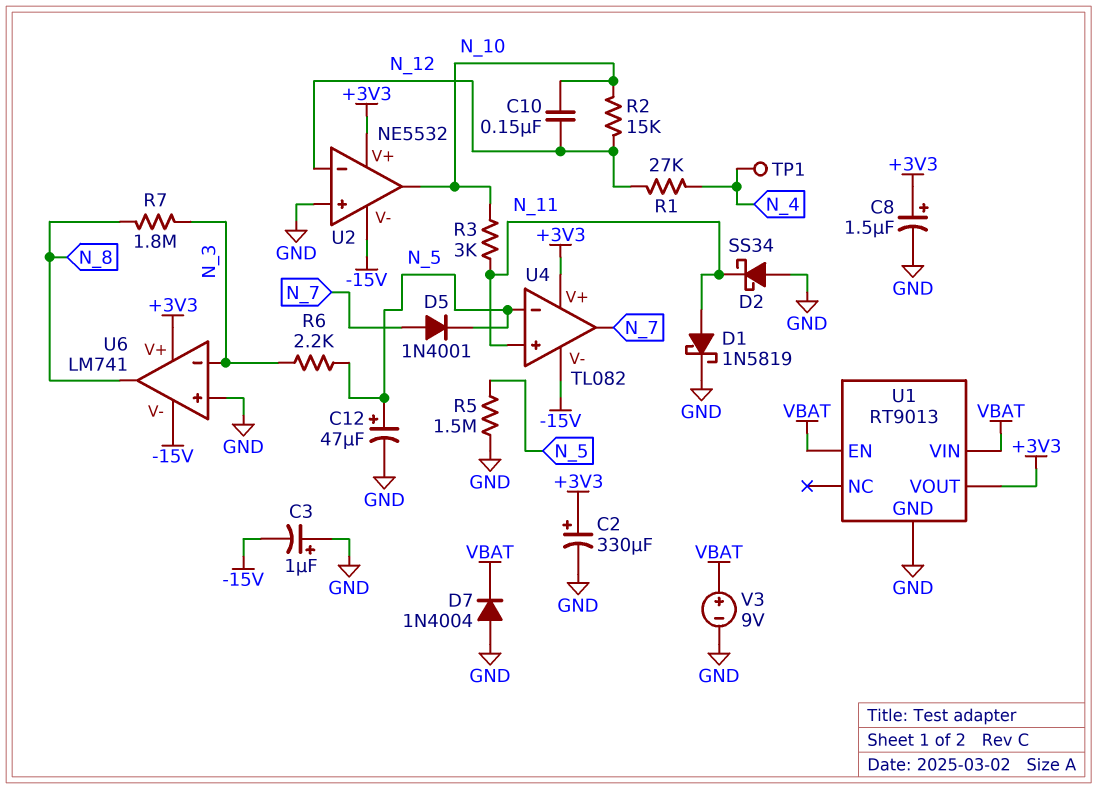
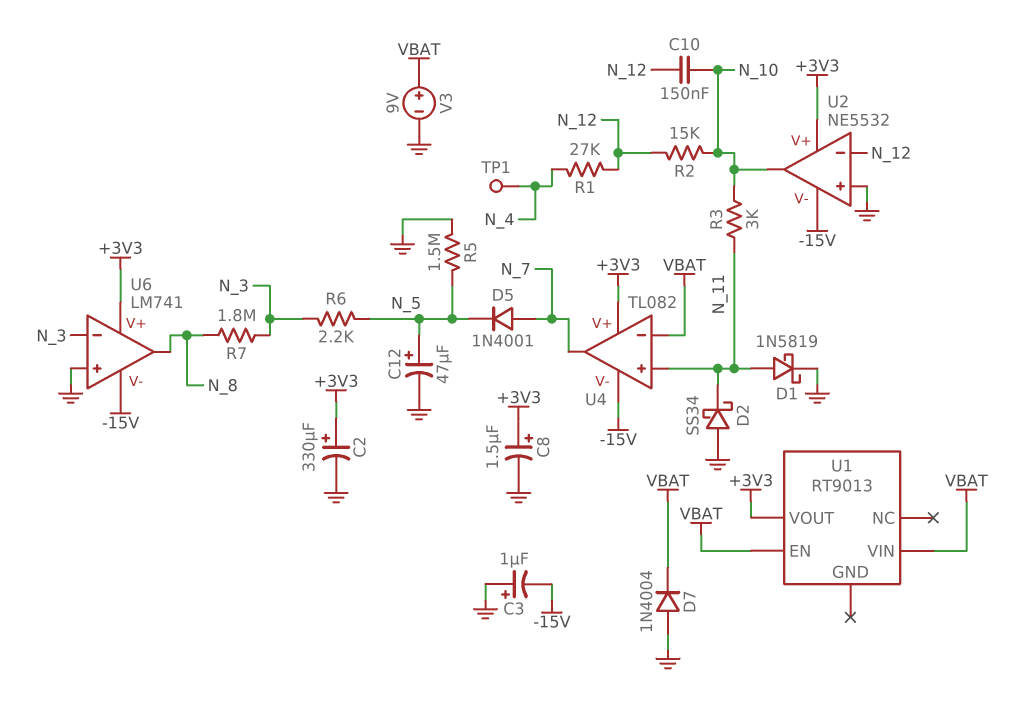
U1 pin GND: GND -> none
U4 pin in-: N_5 -> VBAT

